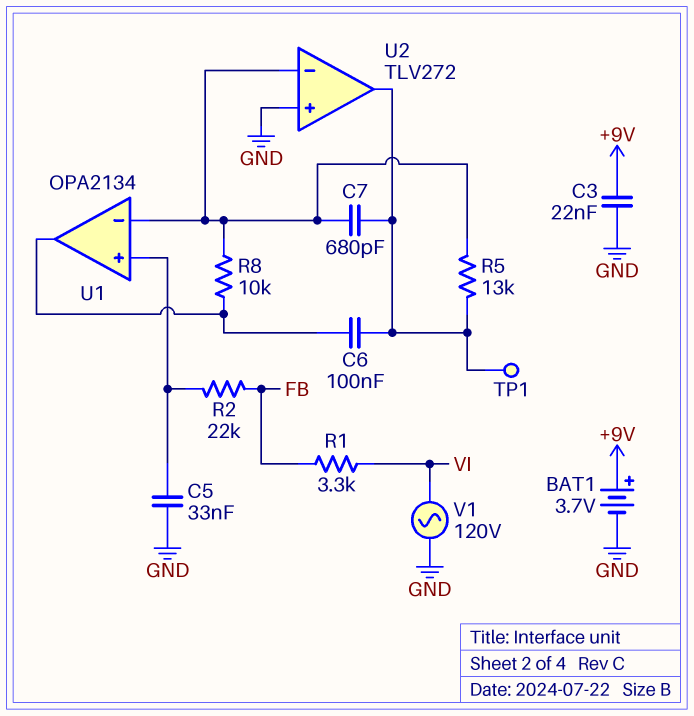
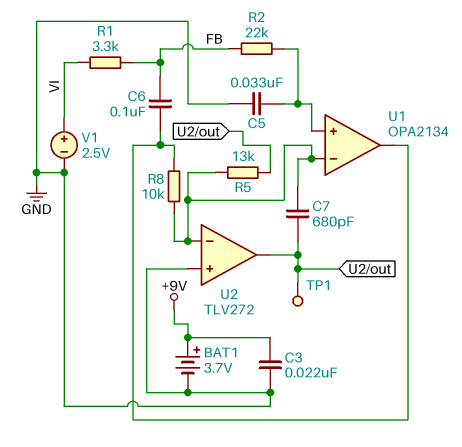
C6: 100nF (U1/out, U2/out) -> 100nF (FB, U1/out)
V1: AC 120V (GND, VI) -> 2.5V (plus VI, minus GND)

